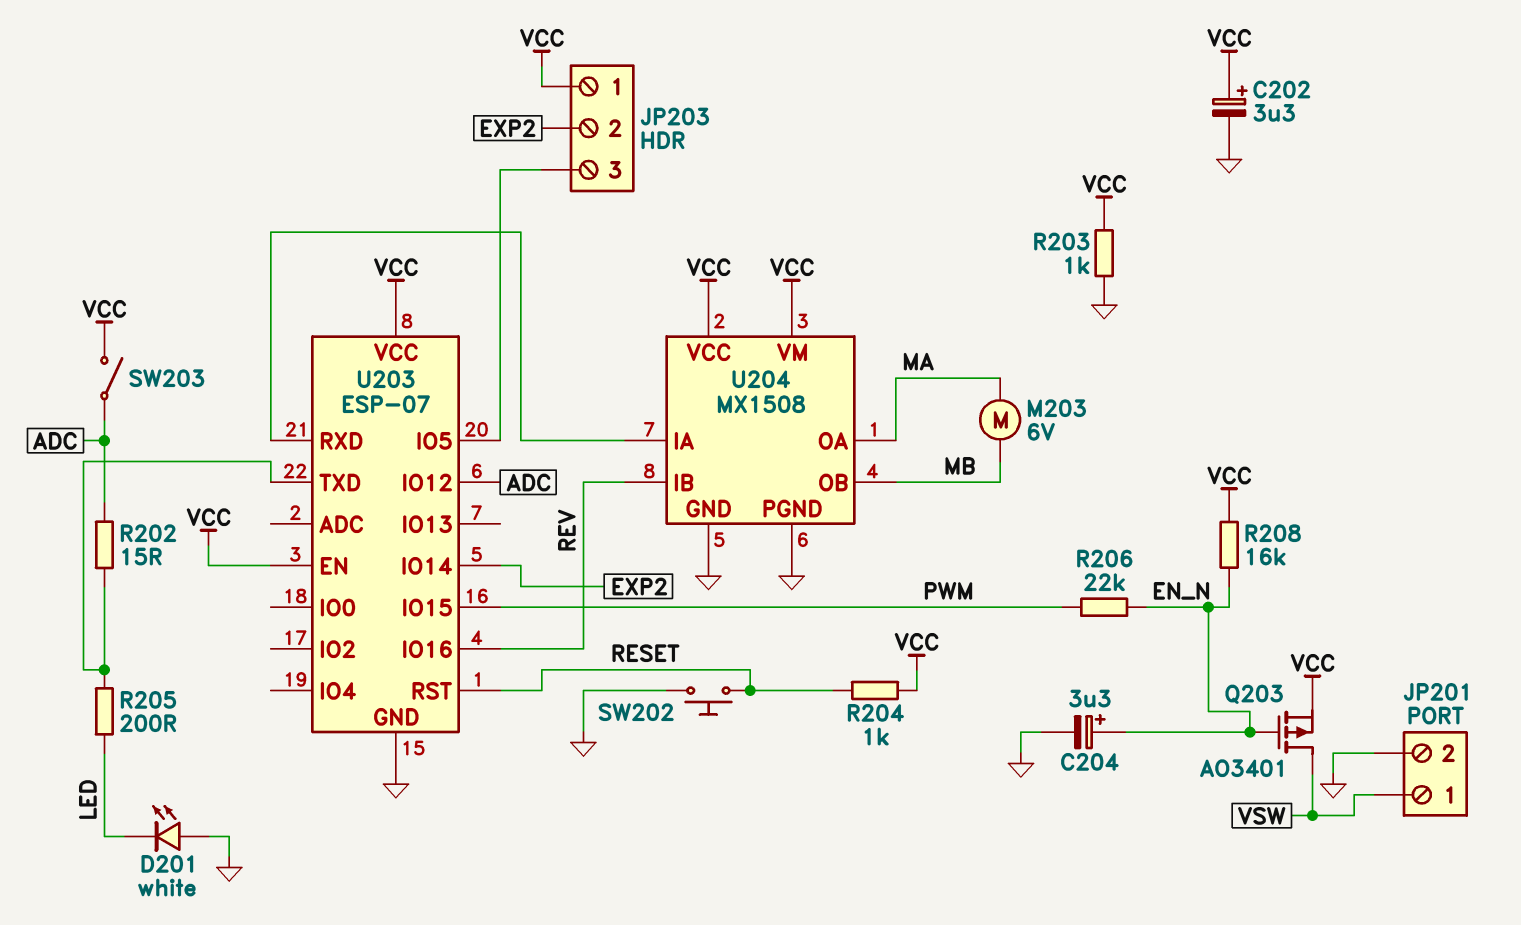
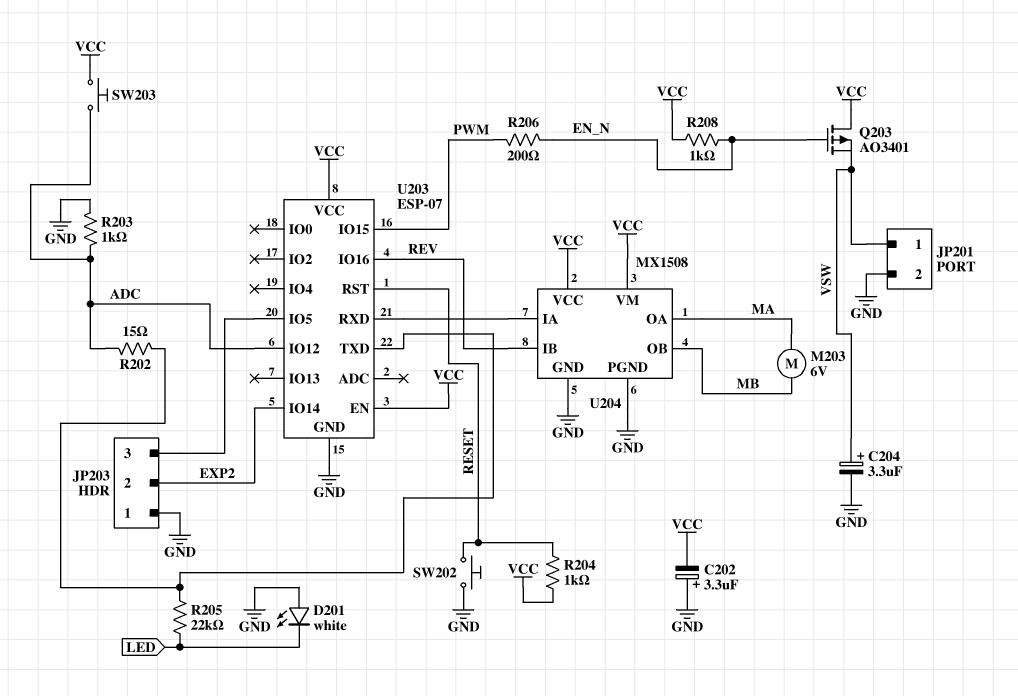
C202: 3.3uF (plus VCC, minus GND) -> 3.3uF (plus GND, minus VCC)
C204: 3.3uF (plus EN_N, minus GND) -> 3.3uF (plus VSW, minus GND)
JP203 pin 1: VCC -> GND
Q203: PMOS AO3401 (G EN_N, D VSW, S VCC) -> PMOS AO3401 (G EN_N, D VCC, S VSW)
R203: 1k (GND, VCC) -> 1k (ADC, GND)
R205: 200 (LED, U203/TXD) -> 22k (LED, U203/TXD)
R206: 22k (EN_N, PWM) -> 200 (EN_N, PWM)
R208: 16k (EN_N, VCC) -> 1k (EN_N, VCC)
SW203: switch (ADC, VCC) -> button (ADC, VCC)

